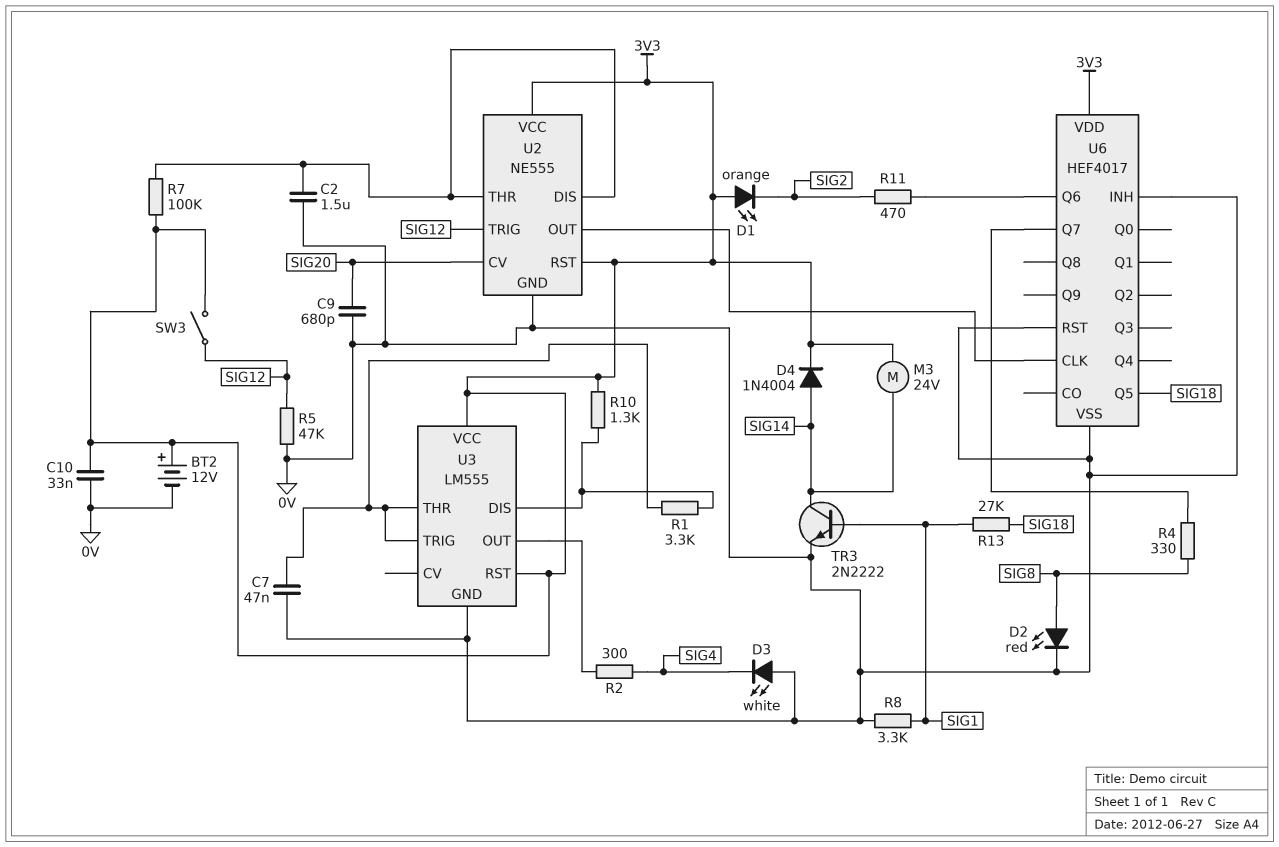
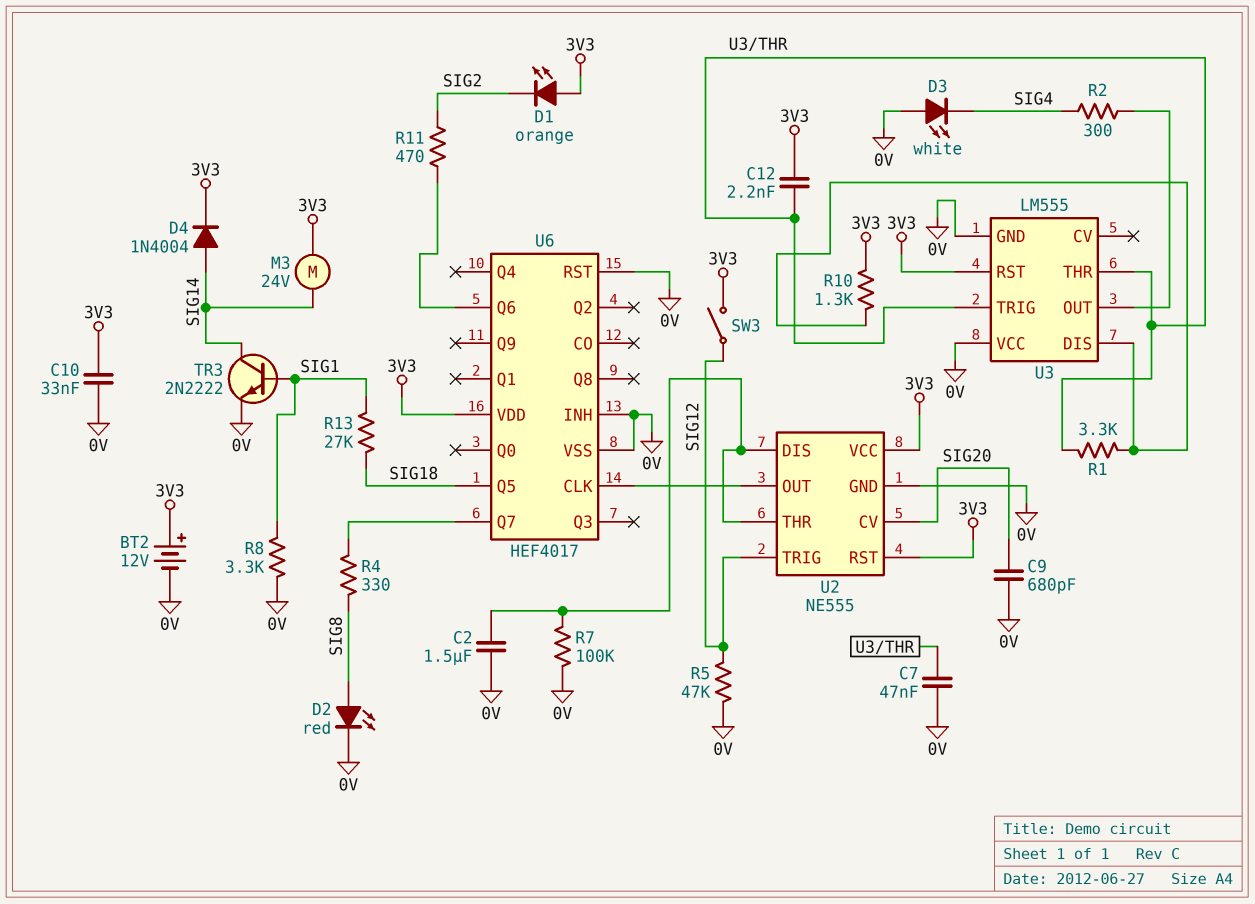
C12: none -> 2.2nF (3V3, U3/THR)
R7: 100k (3V3, U2/DIS) -> 100k (0V, U2/DIS)
U3 pin VCC: 3V3 -> 0V

